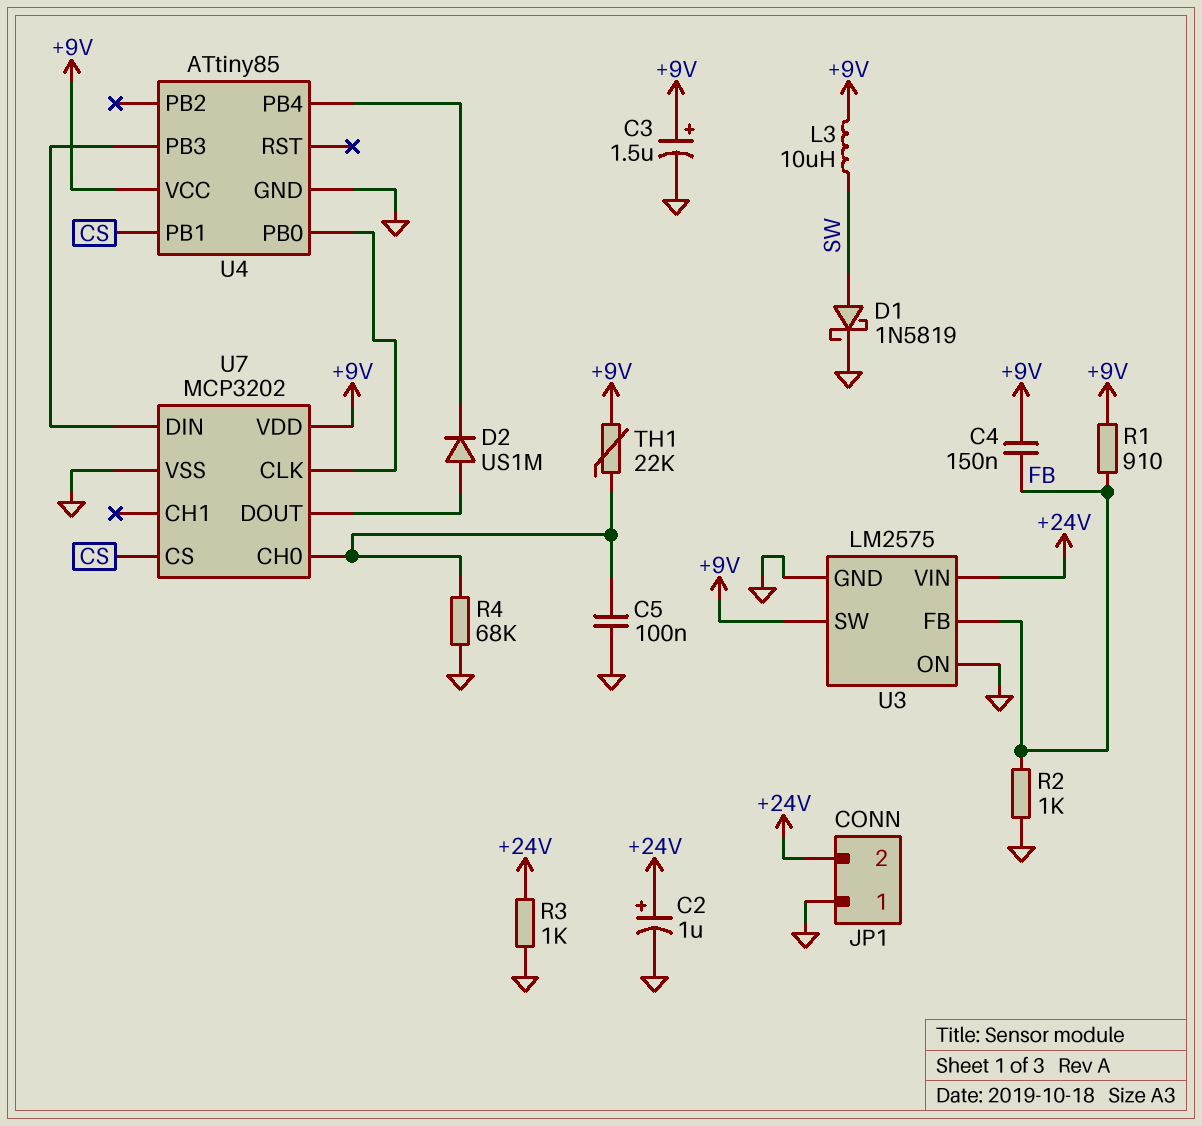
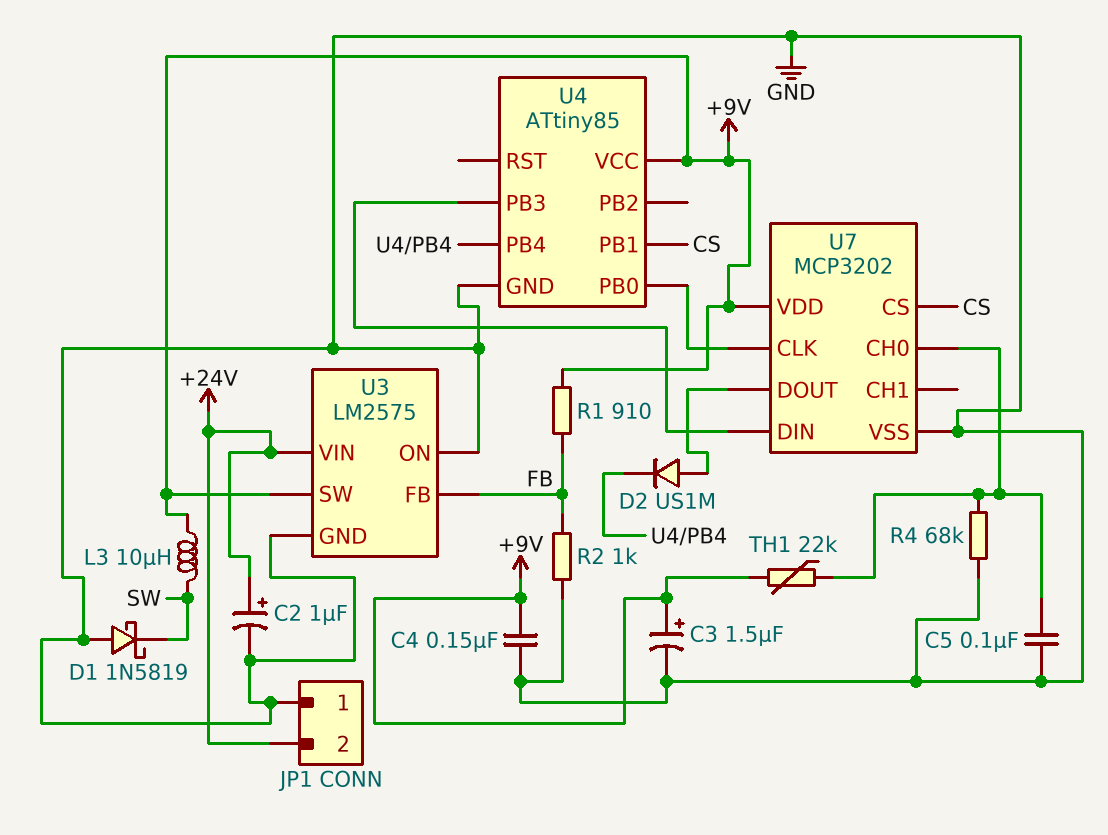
C4: 150nF (+9V, FB) -> 150nF (+9V, GND)
D1: schottky 1N5819 (A SW, K GND) -> schottky 1N5819 (A GND, K SW)
R3: 1k (+24V, GND) -> none

